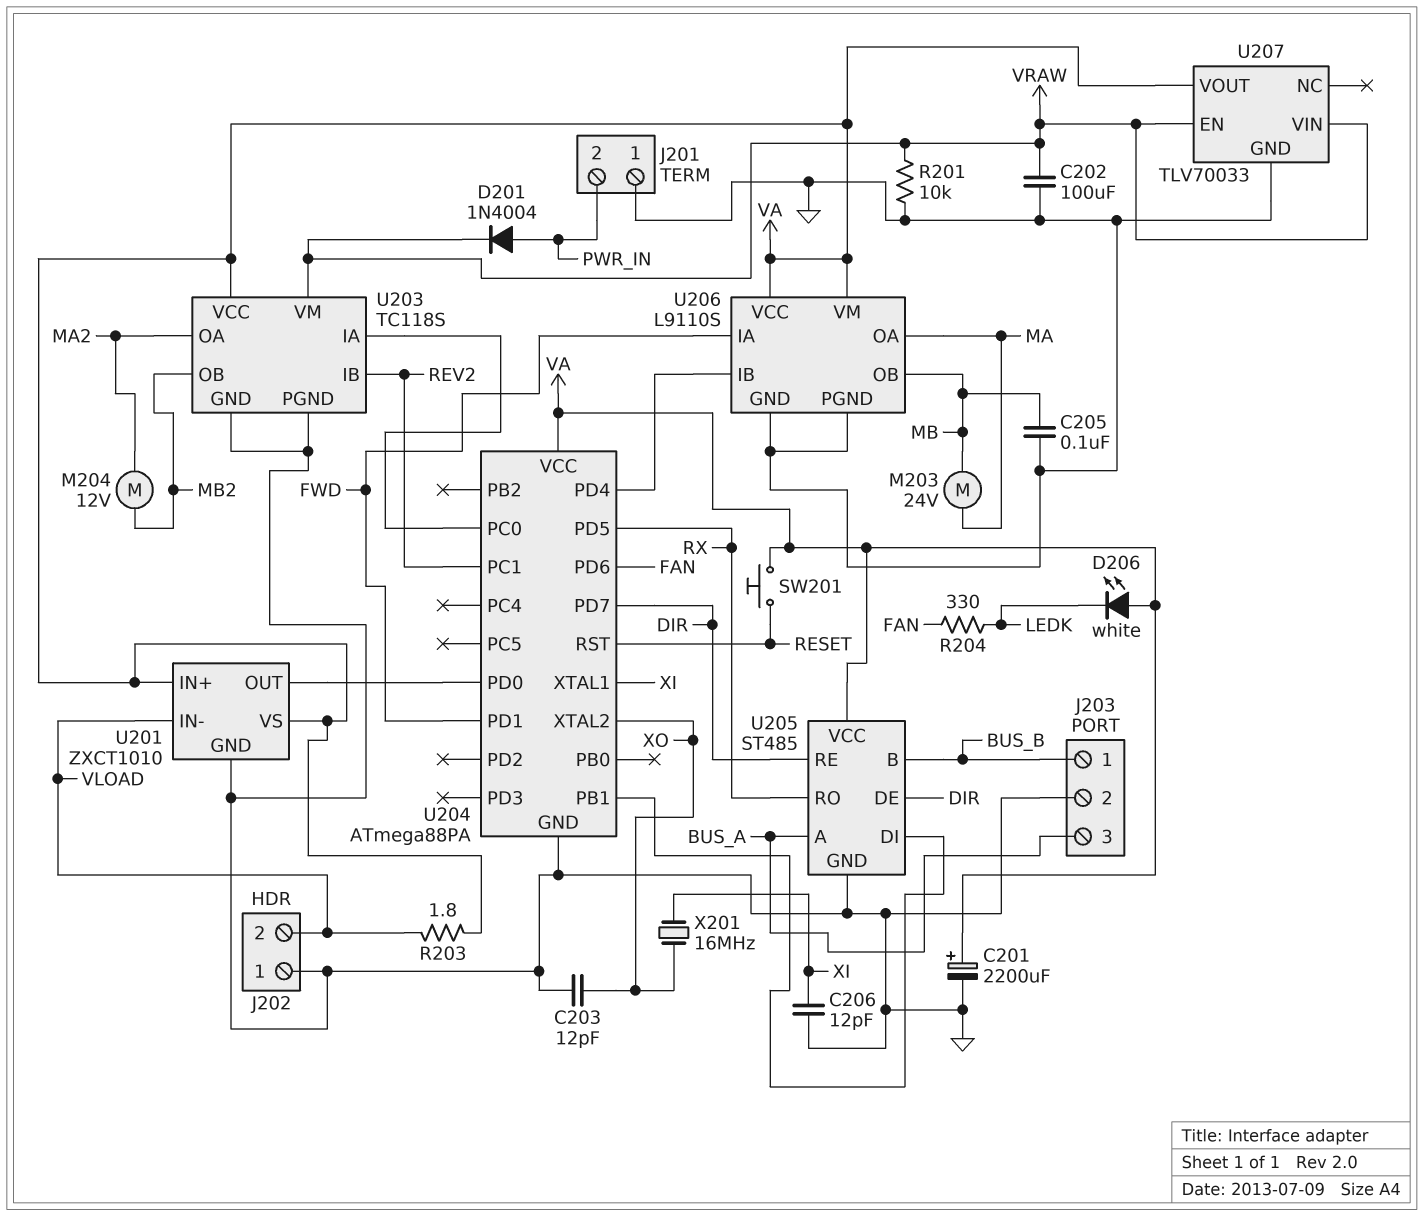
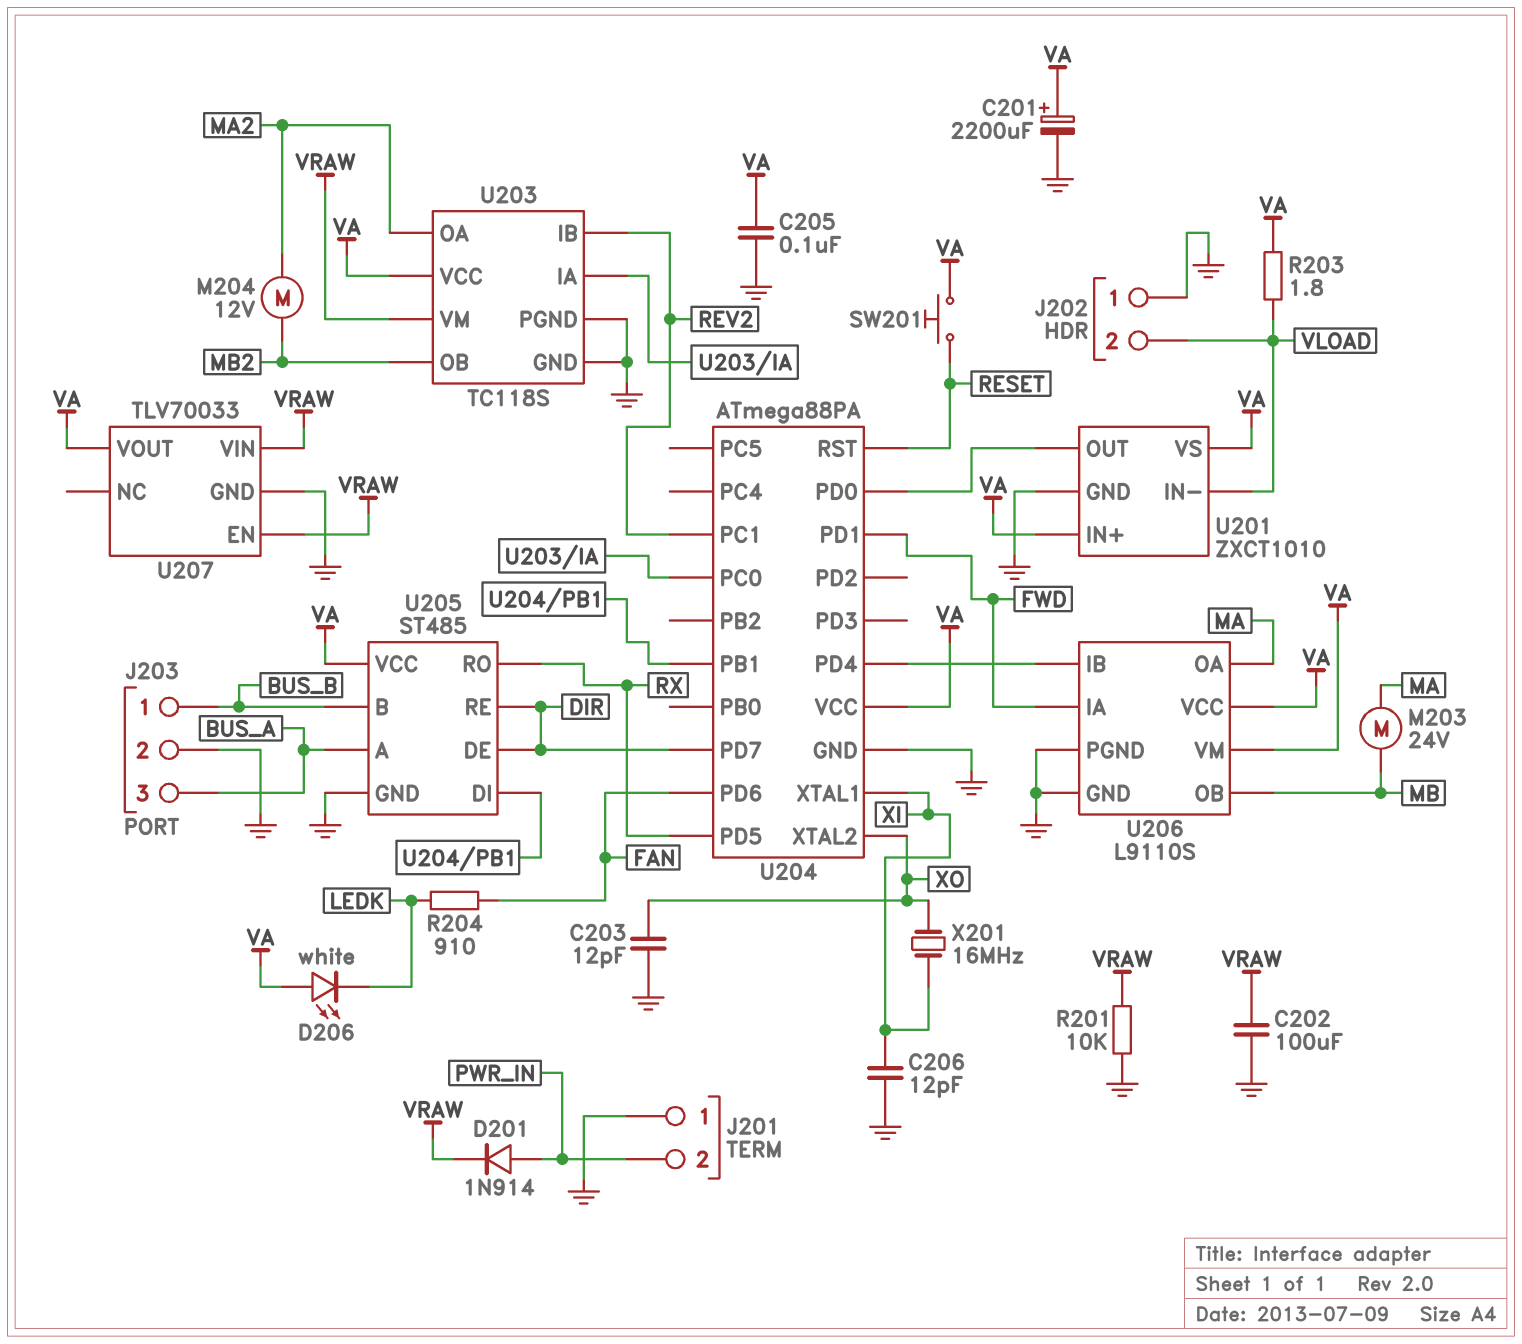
C205: 100nF (GND, MB) -> 100nF (GND, VA)
D201: diode 1N4004 (A PWR_IN, K VRAW) -> diode 1N914 (A PWR_IN, K VRAW)
R204: 330 (FAN, LEDK) -> 910 (FAN, LEDK)

